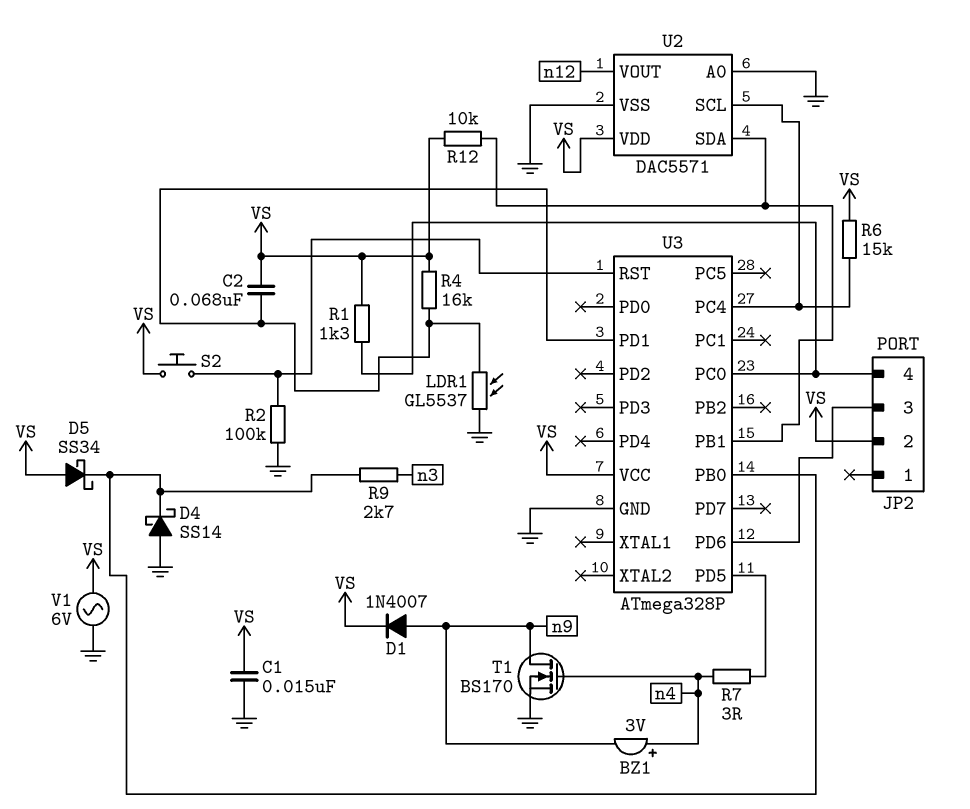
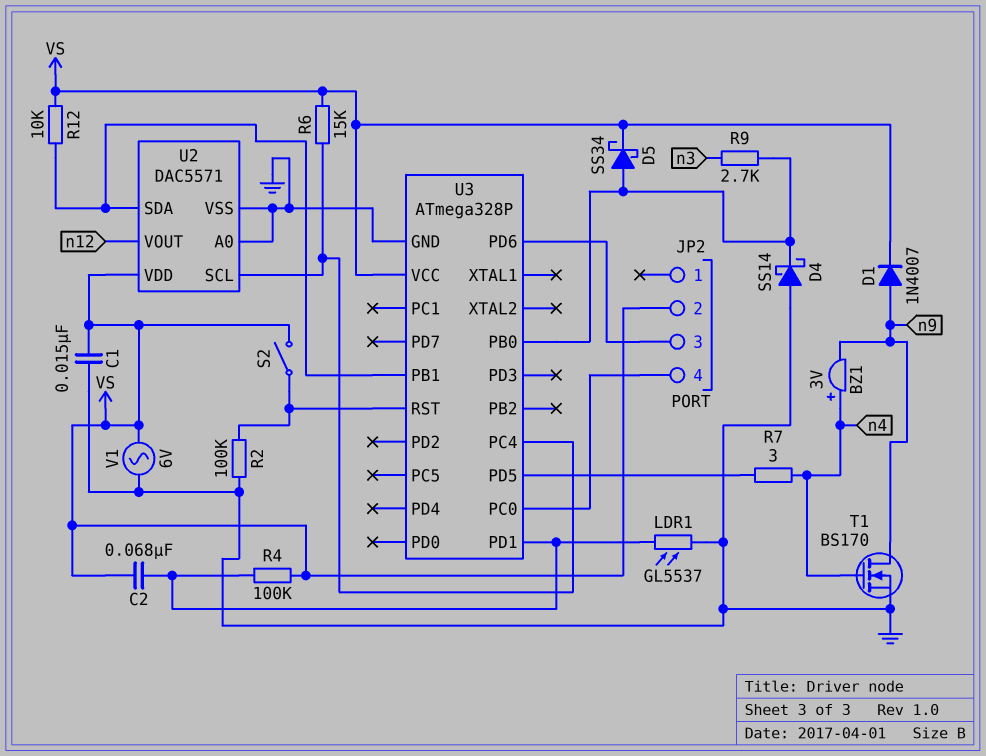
D5: schottky SS34 (A VS, K U3/PB0) -> schottky SS34 (A U3/PB0, K VS)
R1: 1.3k (JP2/4, VS) -> none
R4: 16k (U3/PD1, VS) -> 100k (U3/PD1, VS)
S2: button (U3/RST, VS) -> switch (U3/RST, VS)

